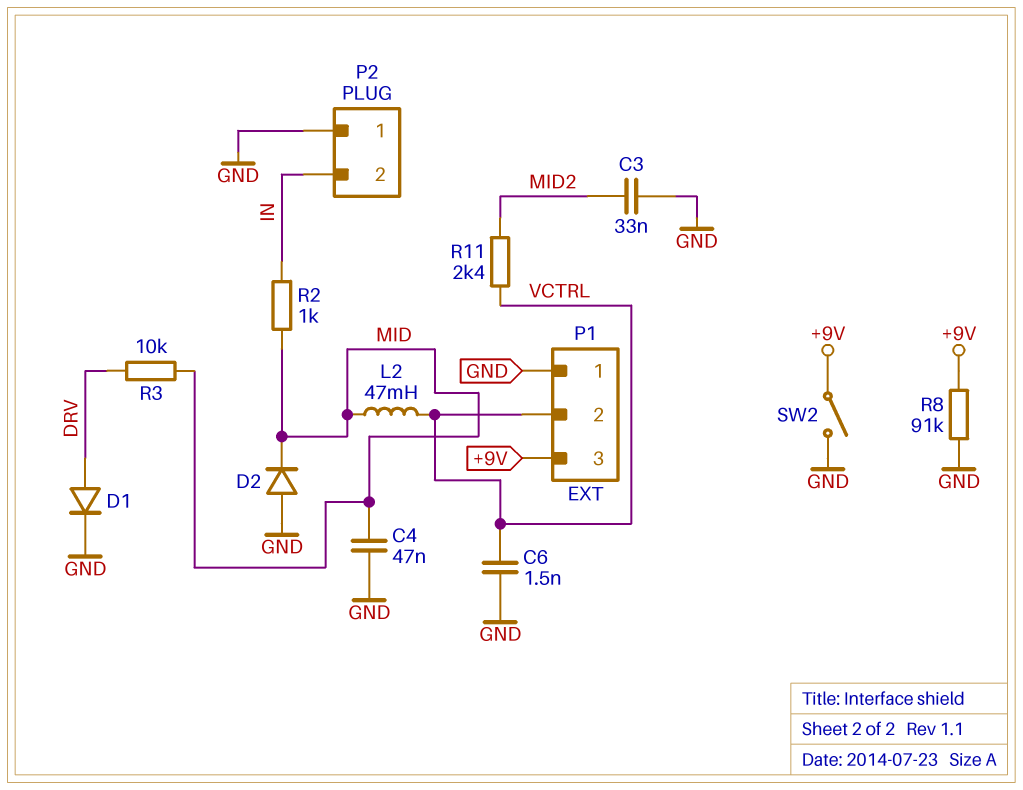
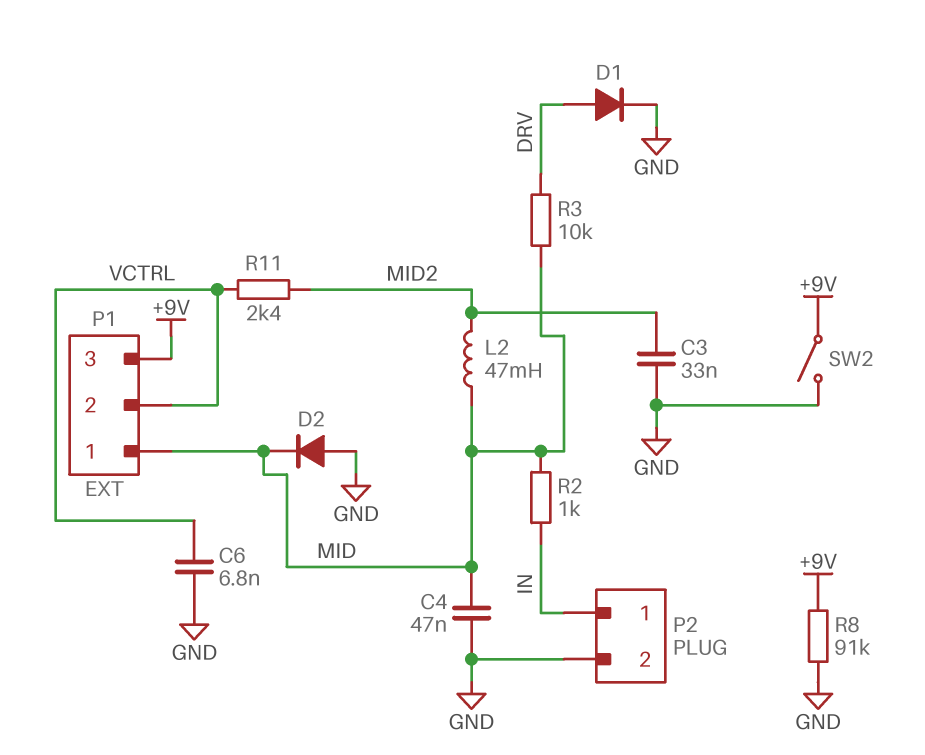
C6: 1.5nF (GND, VCTRL) -> 6.8nF (GND, VCTRL)
L2: 47mH (MID, VCTRL) -> 47mH (MID, MID2)
P1 pin 1: GND -> MID
P2 pin 1: GND -> IN
P2 pin 2: IN -> GND

